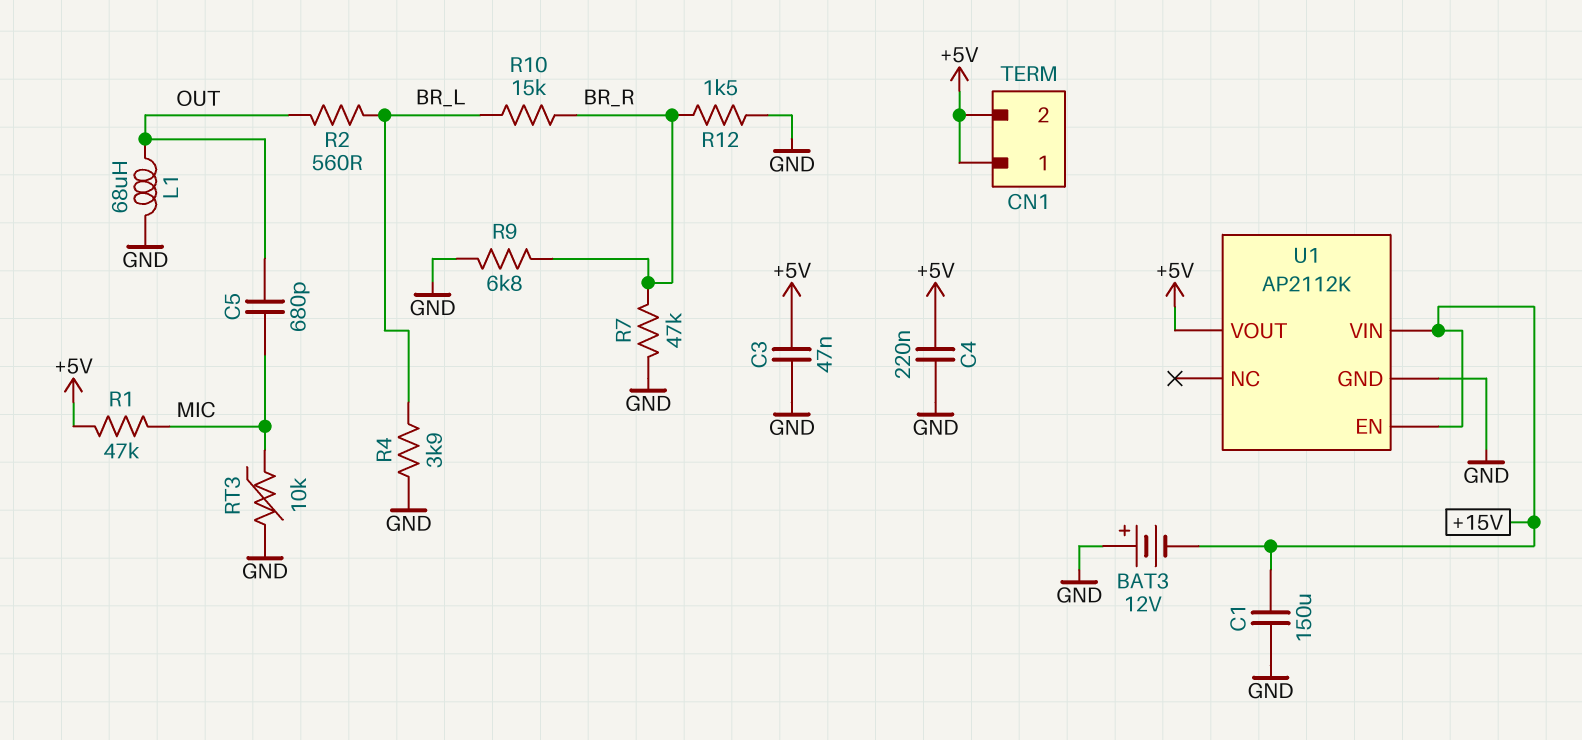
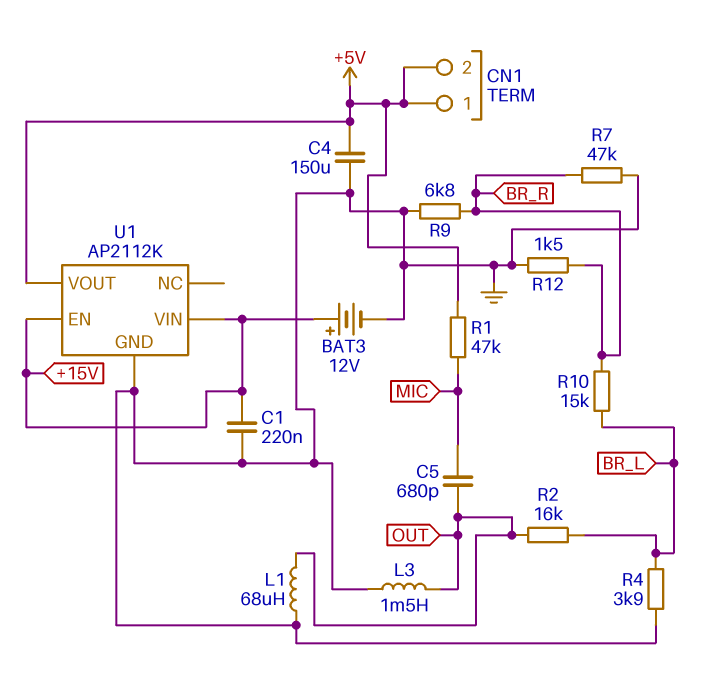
BAT3: 12V (plus GND, minus +15V) -> 12V (plus +15V, minus GND)
C1: 150uF (+15V, GND) -> 220nF (+15V, GND)
C3: 47nF (+5V, GND) -> none
C4: 220nF (+5V, GND) -> 150uF (+5V, GND)
L3: none -> 1.5mH (GND, OUT)
R2: 560 (BR_L, OUT) -> 16k (BR_L, OUT)
RT3: 10k (GND, MIC) -> none

